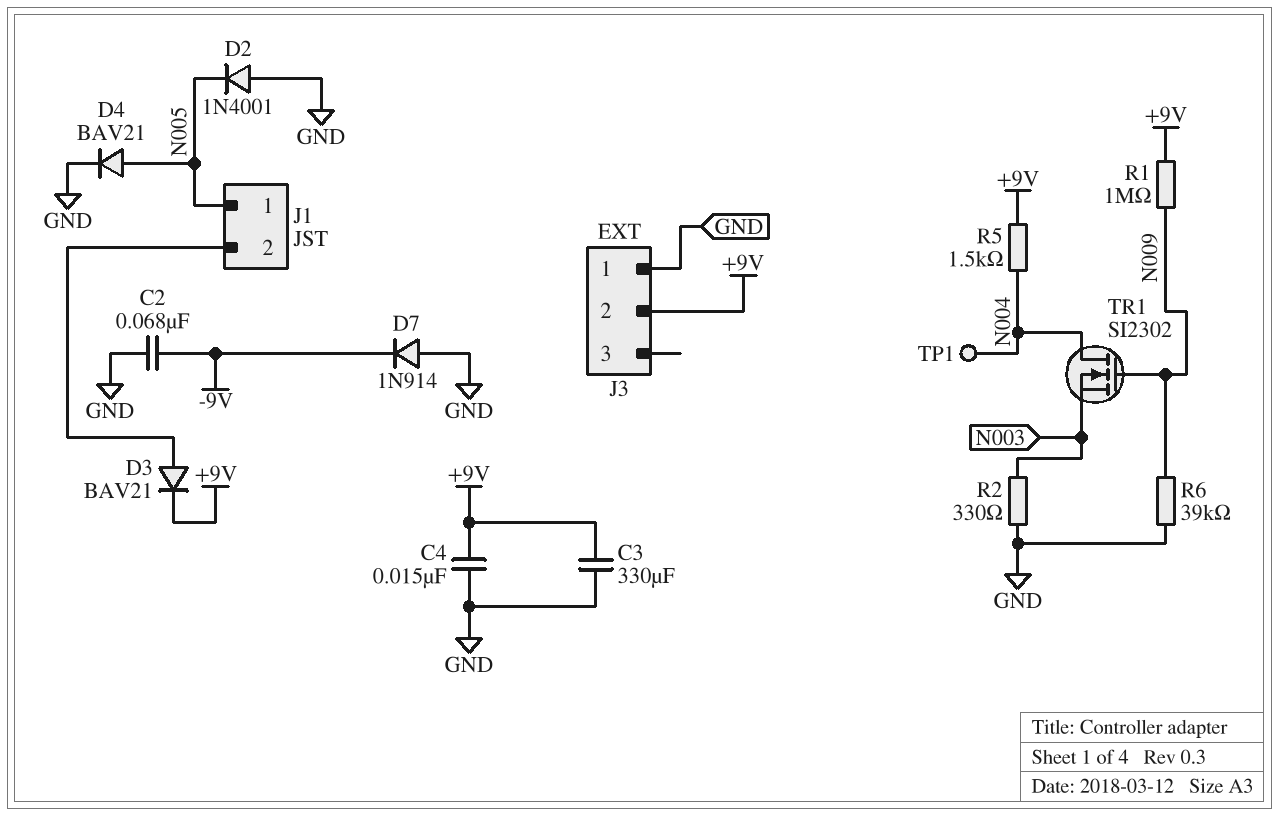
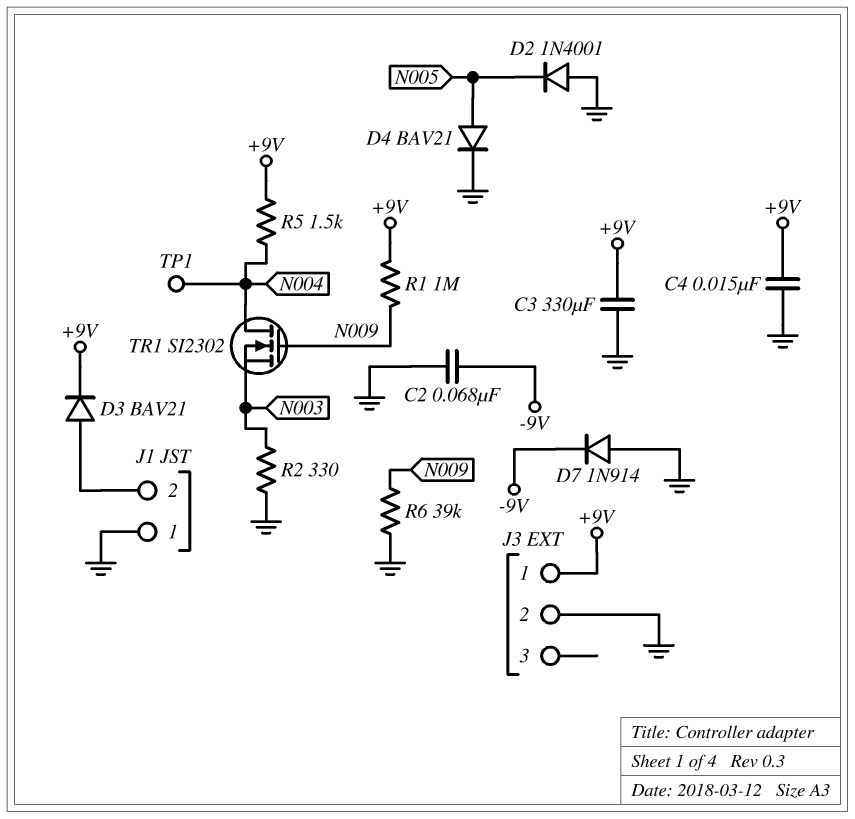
J1 pin 1: N005 -> GND
J3 pin 1: GND -> +9V
J3 pin 2: +9V -> GND

